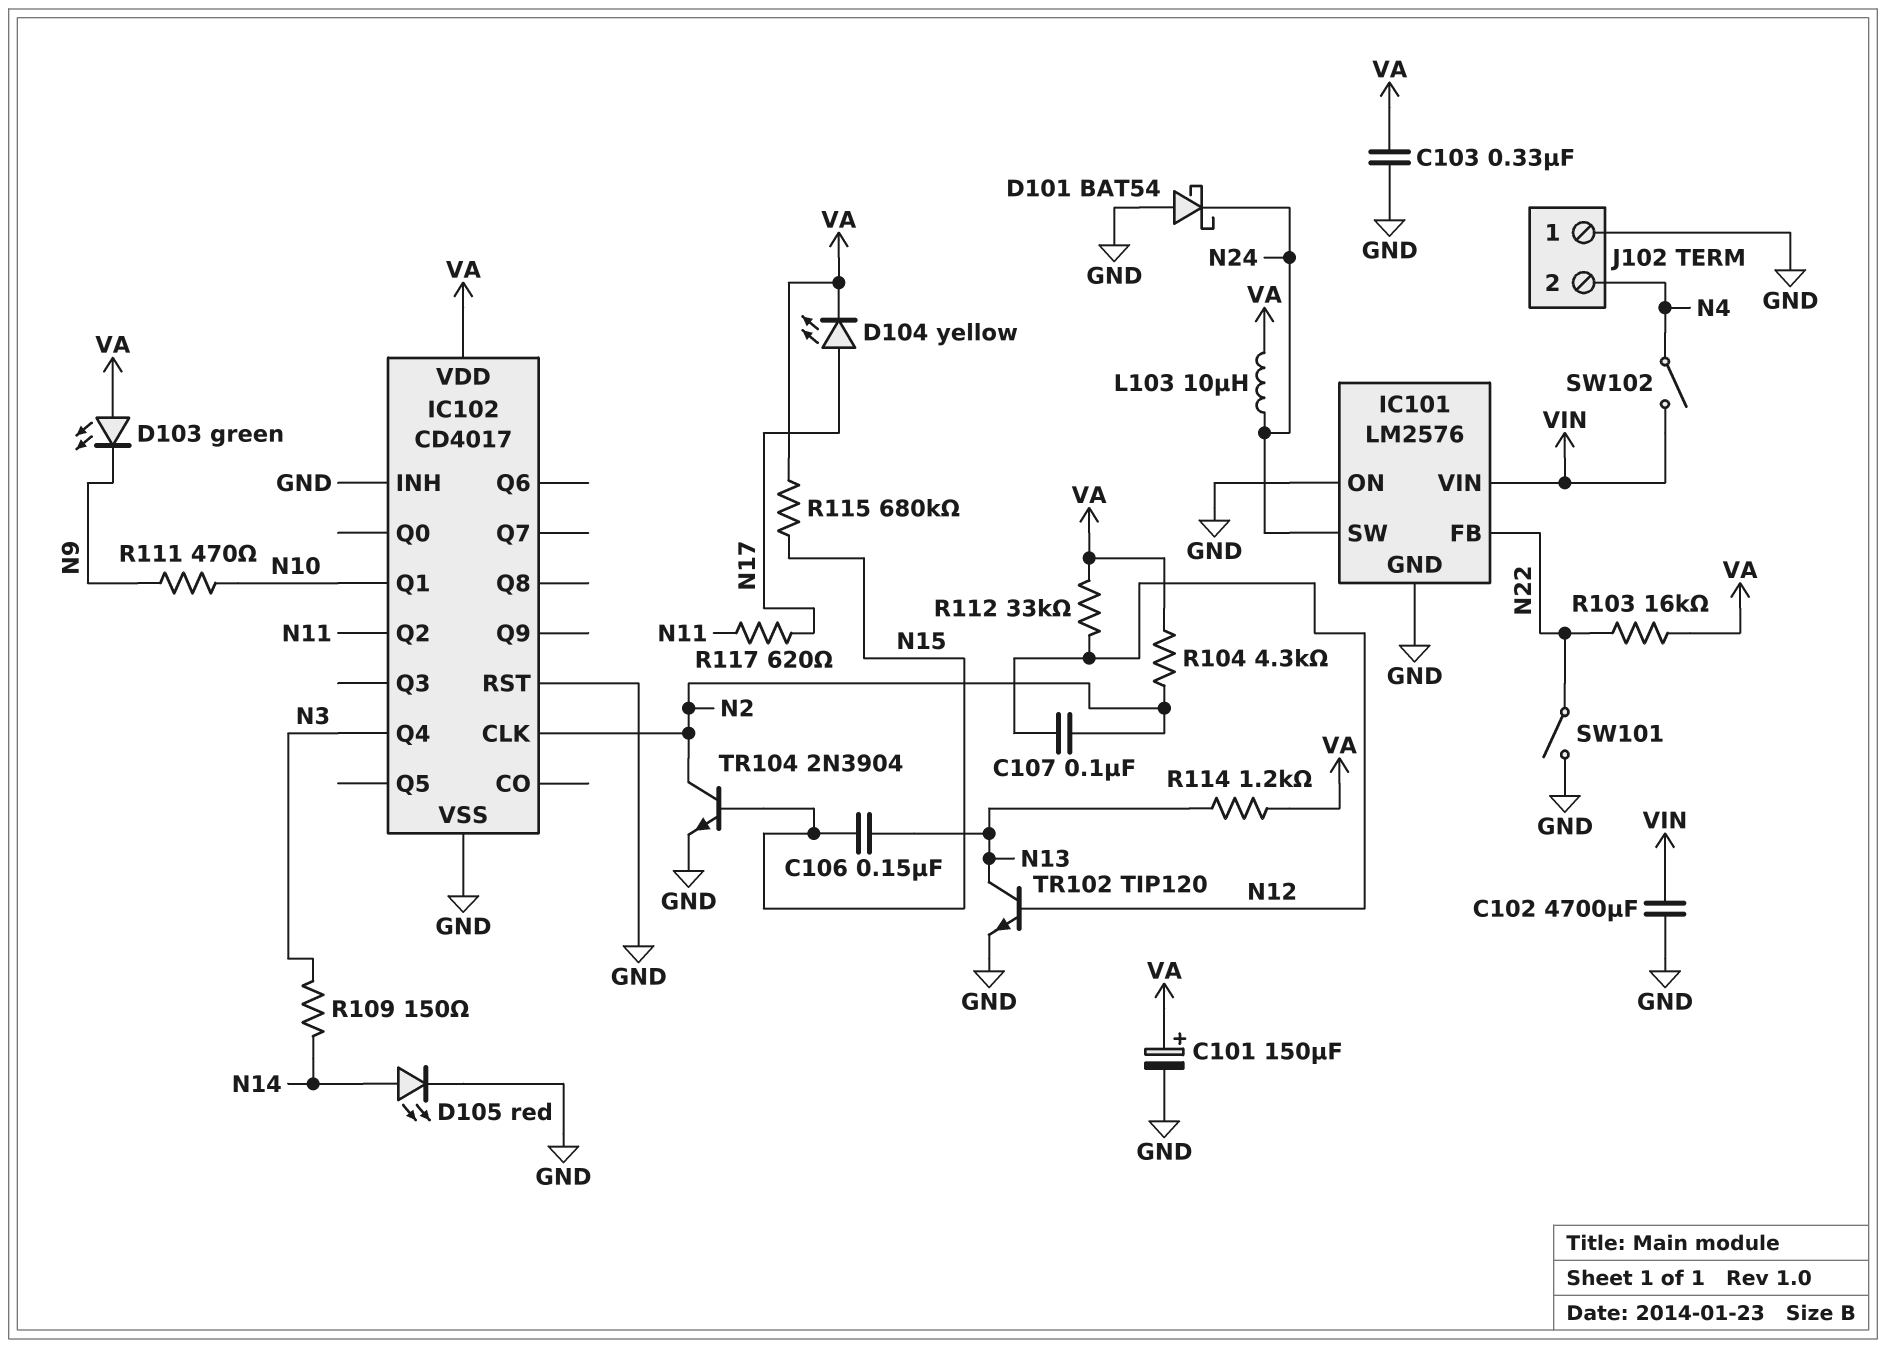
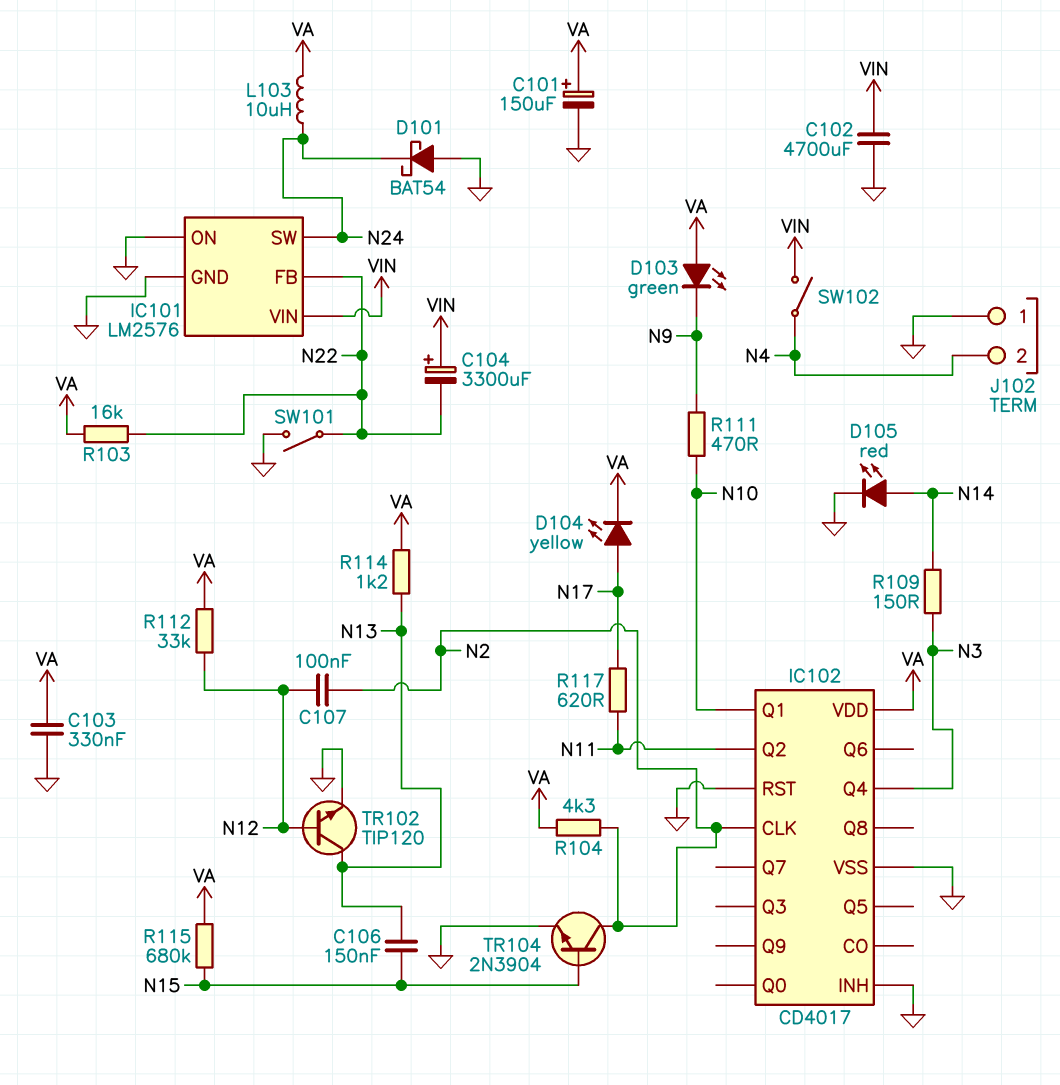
C104: none -> 3300uF (plus VIN, minus N22)

